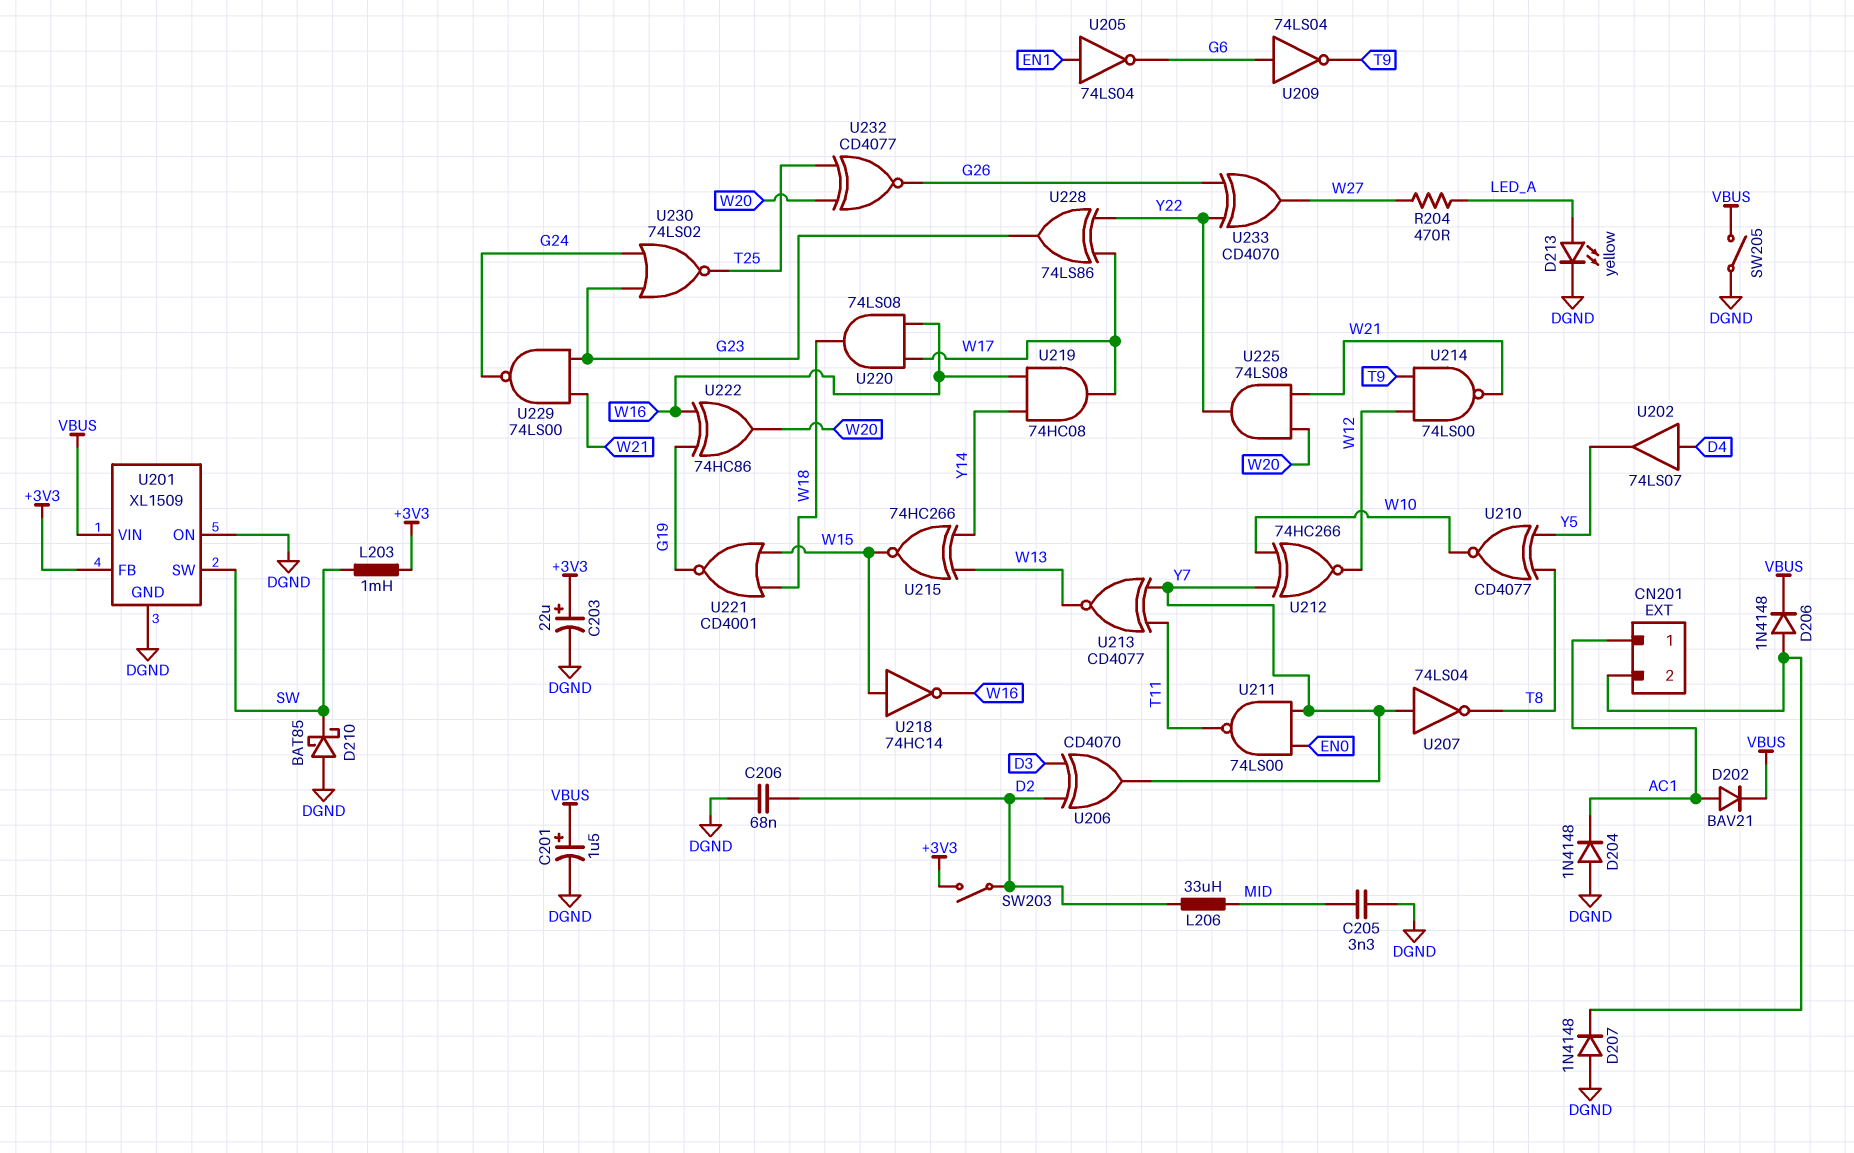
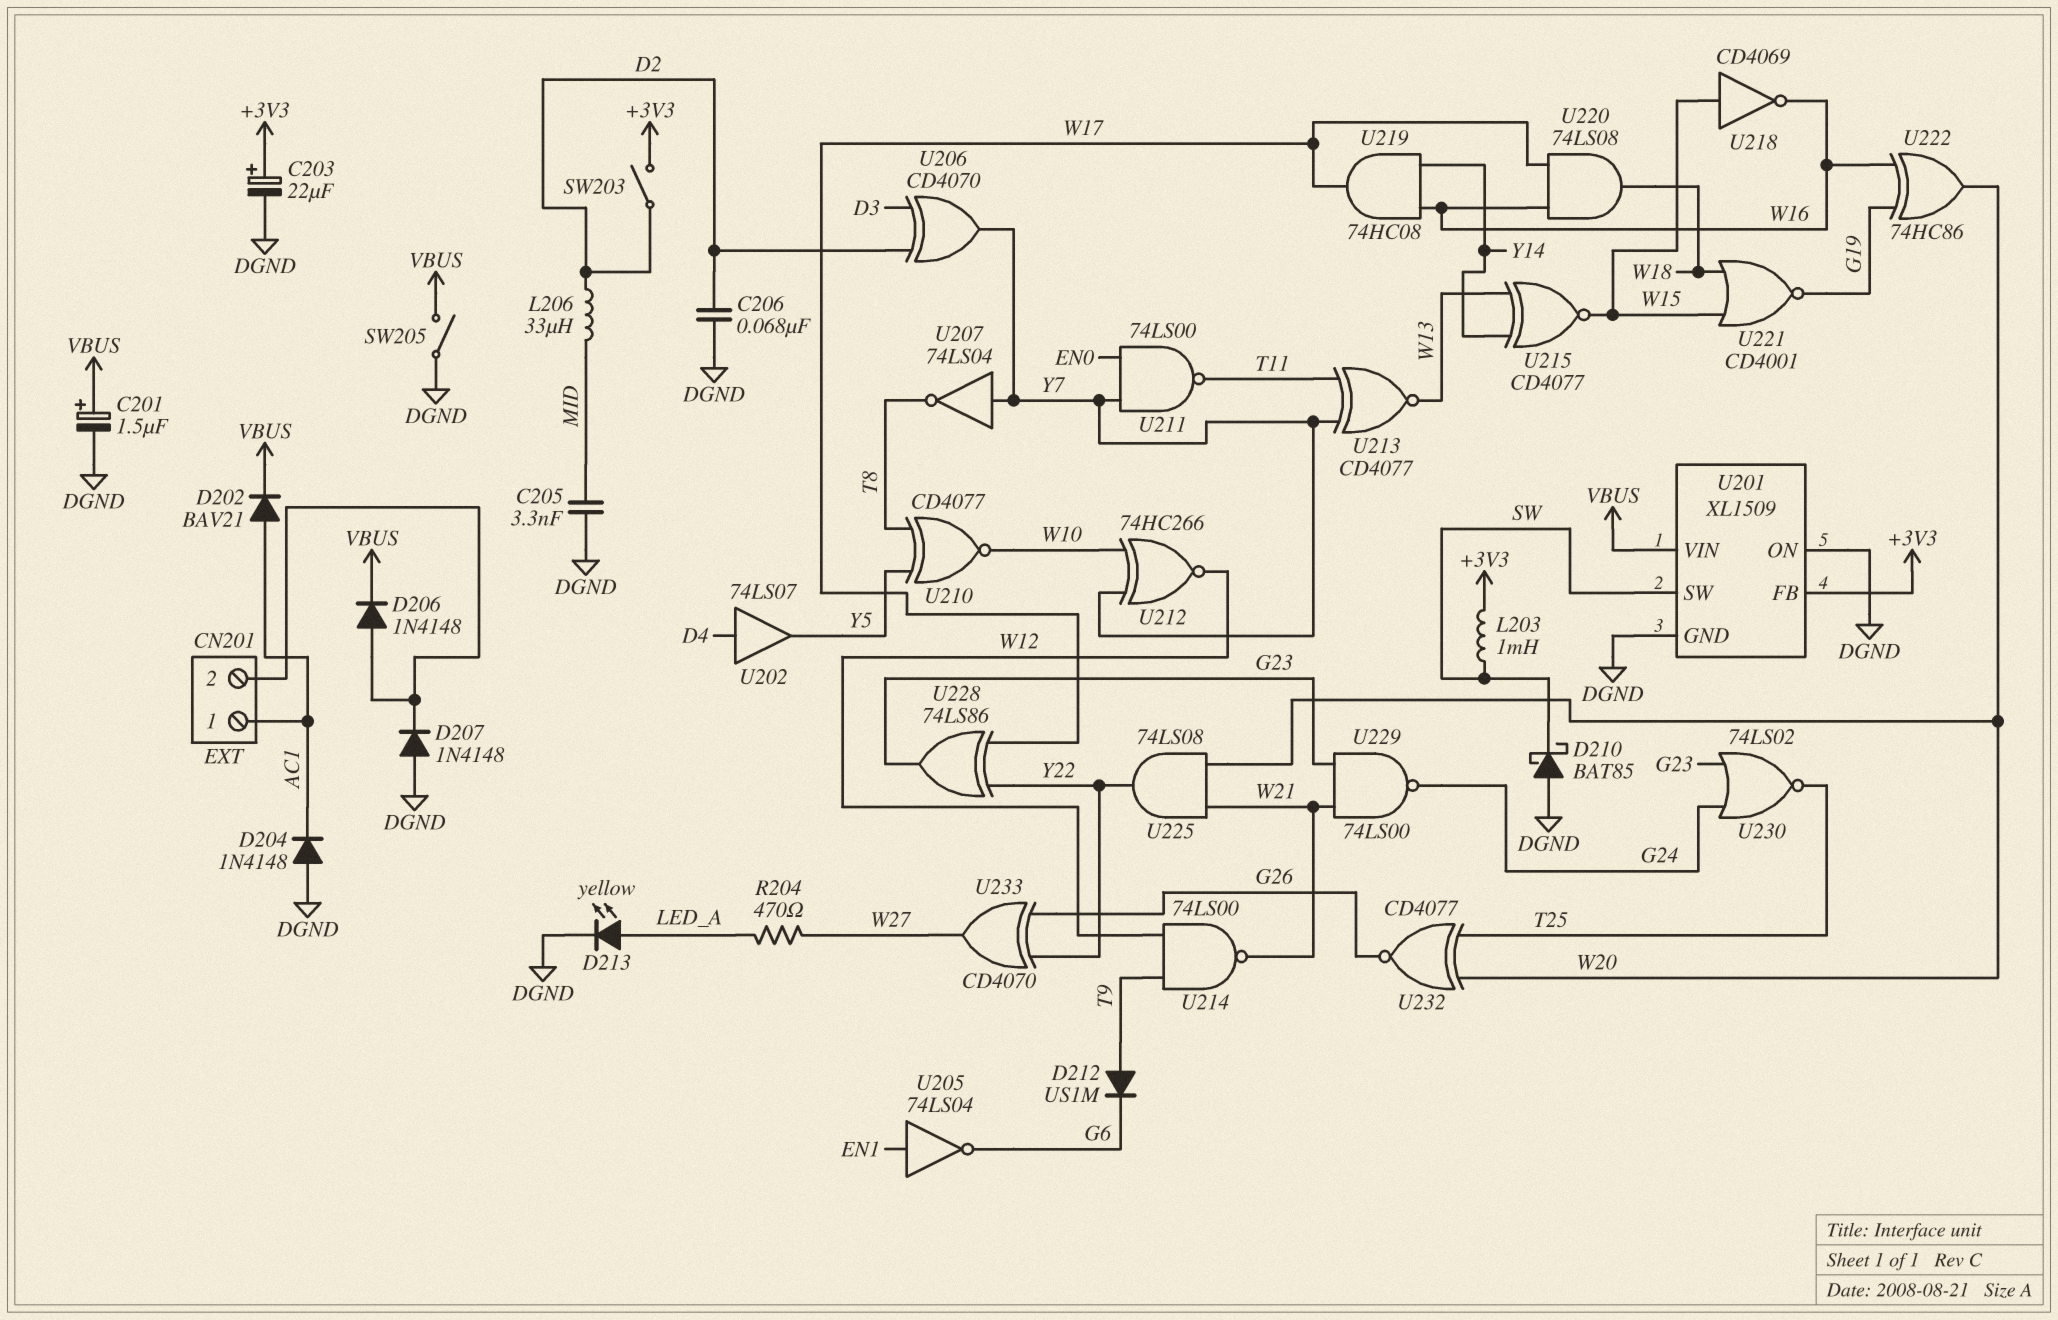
D212: none -> diode US1M (A T9, K G6)
U209: NOT 74LS04 (in G6, out T9) -> none
U215: XNOR 74HC266 (in W13, in Y14, out W15) -> XNOR CD4077 (in W13, in Y14, out W15)
U218: NOT 74HC14 (in W15, out W16) -> NOT CD4069 (in W15, out W16)

